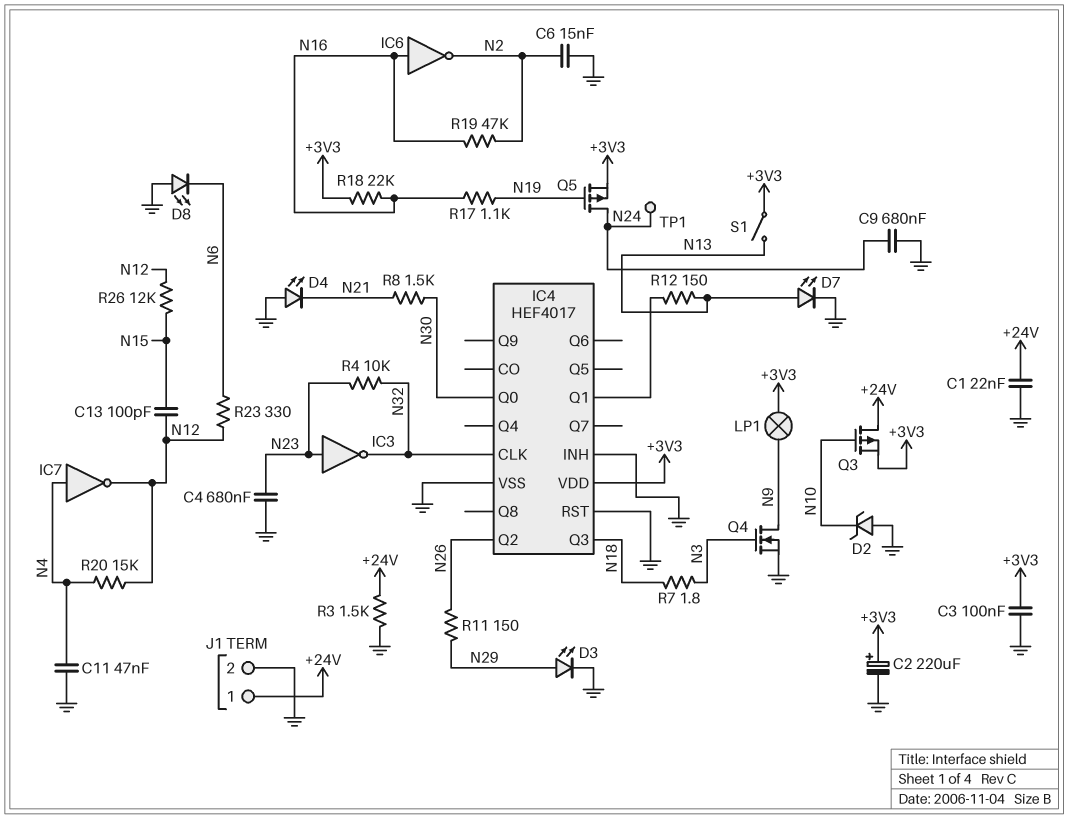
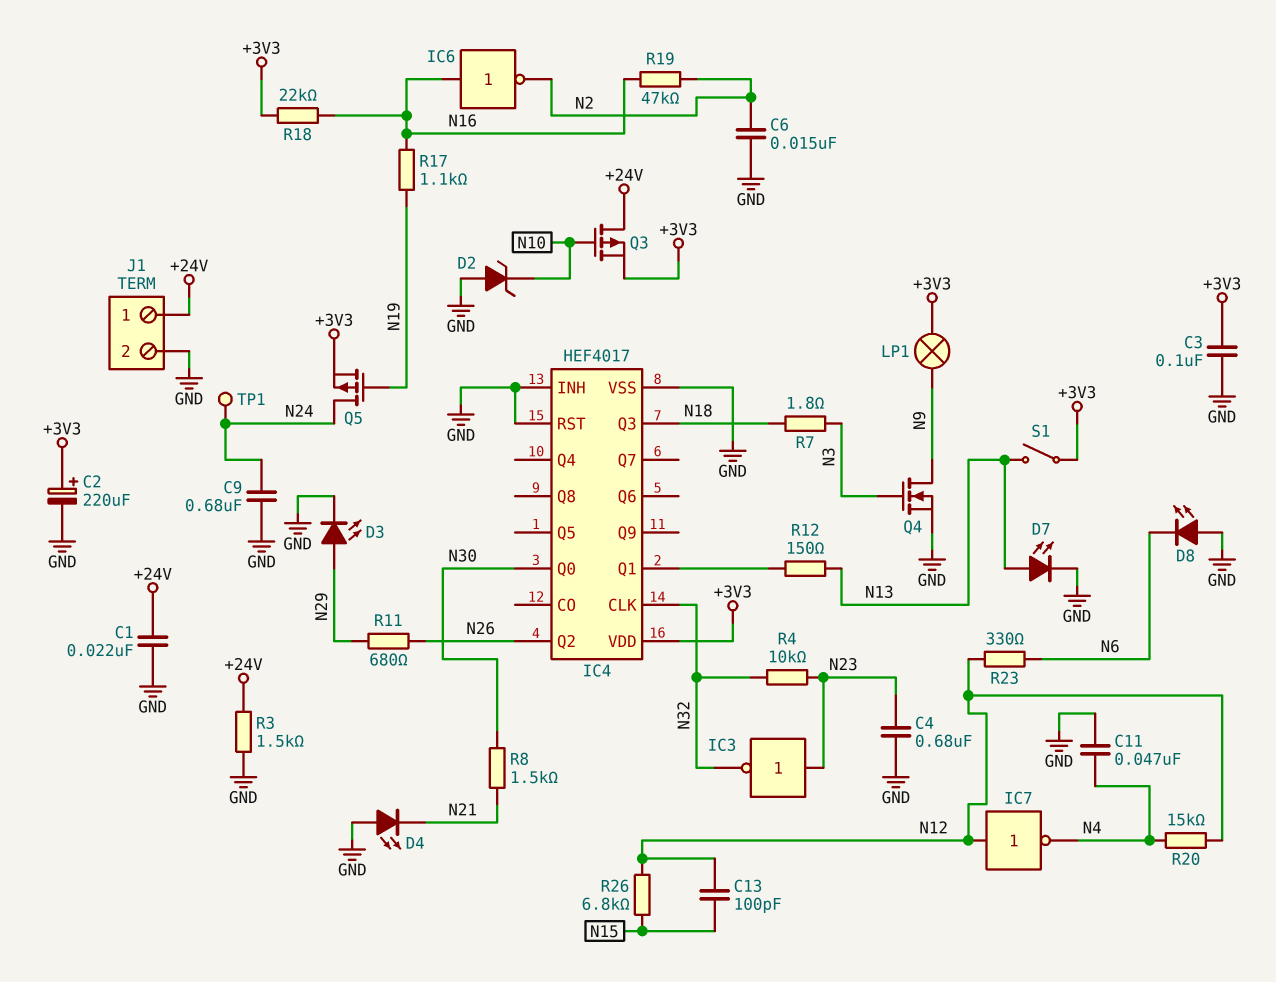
IC7: NOT (in N4, out N12) -> NOT (in N12, out N4)
R11: 150 (N26, N29) -> 680 (N26, N29)
R26: 12k (N12, N15) -> 6.8k (N12, N15)

